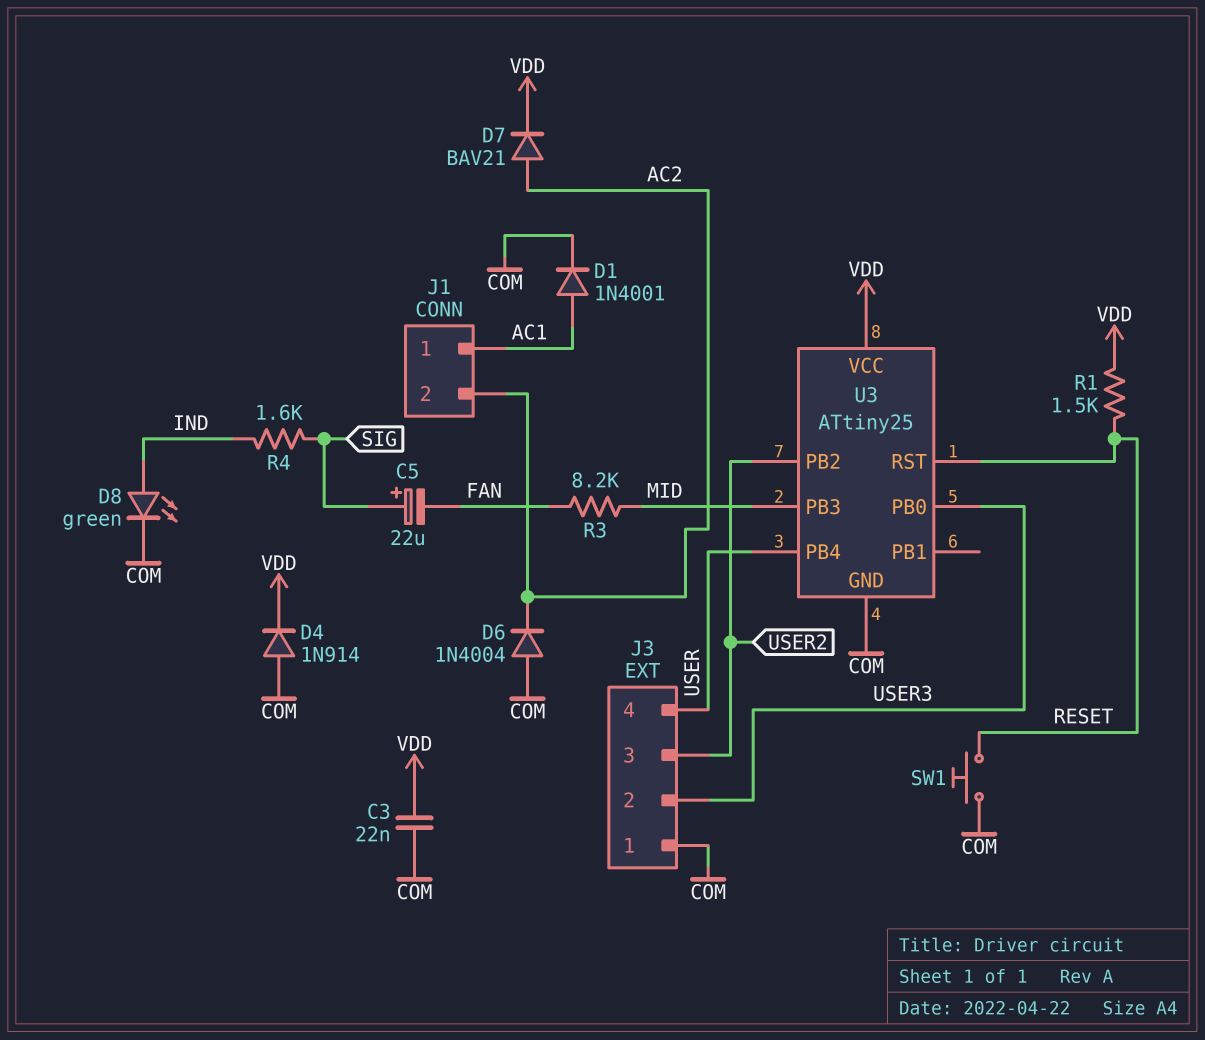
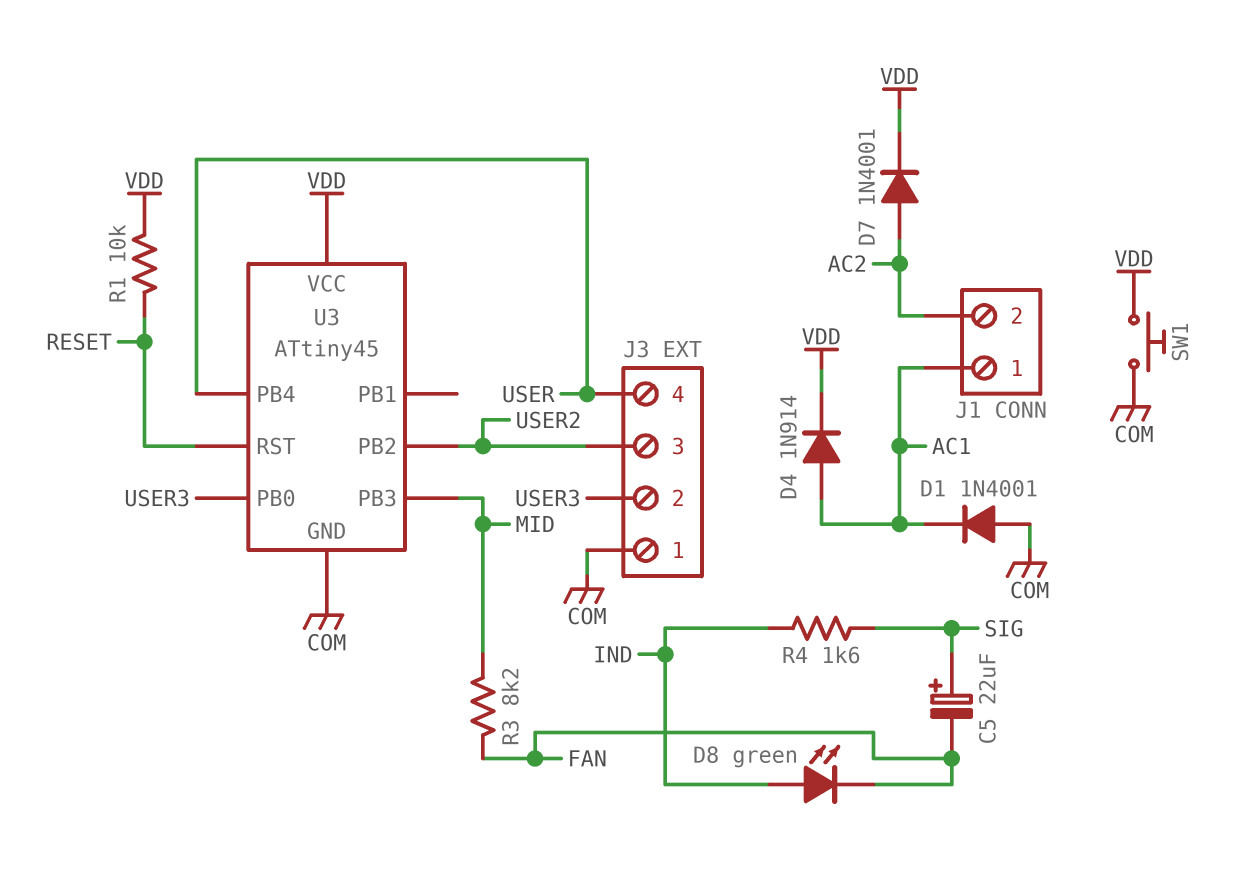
C3: 22nF (COM, VDD) -> none
D1: diode 1N4001 (A AC1, K COM) -> diode 1N4001 (A COM, K AC1)
D4: diode 1N914 (A COM, K VDD) -> diode 1N914 (A AC1, K VDD)
D6: diode 1N4004 (A COM, K AC2) -> none
D7: diode BAV21 (A AC2, K VDD) -> diode 1N4001 (A AC2, K VDD)
D8: LED green (A IND, K COM) -> LED green (A IND, K FAN)
R1: 1.5k (RESET, VDD) -> 10k (RESET, VDD)
SW1: button (COM, RESET) -> button (COM, VDD)
U3: ATtiny25 -> ATtiny45

